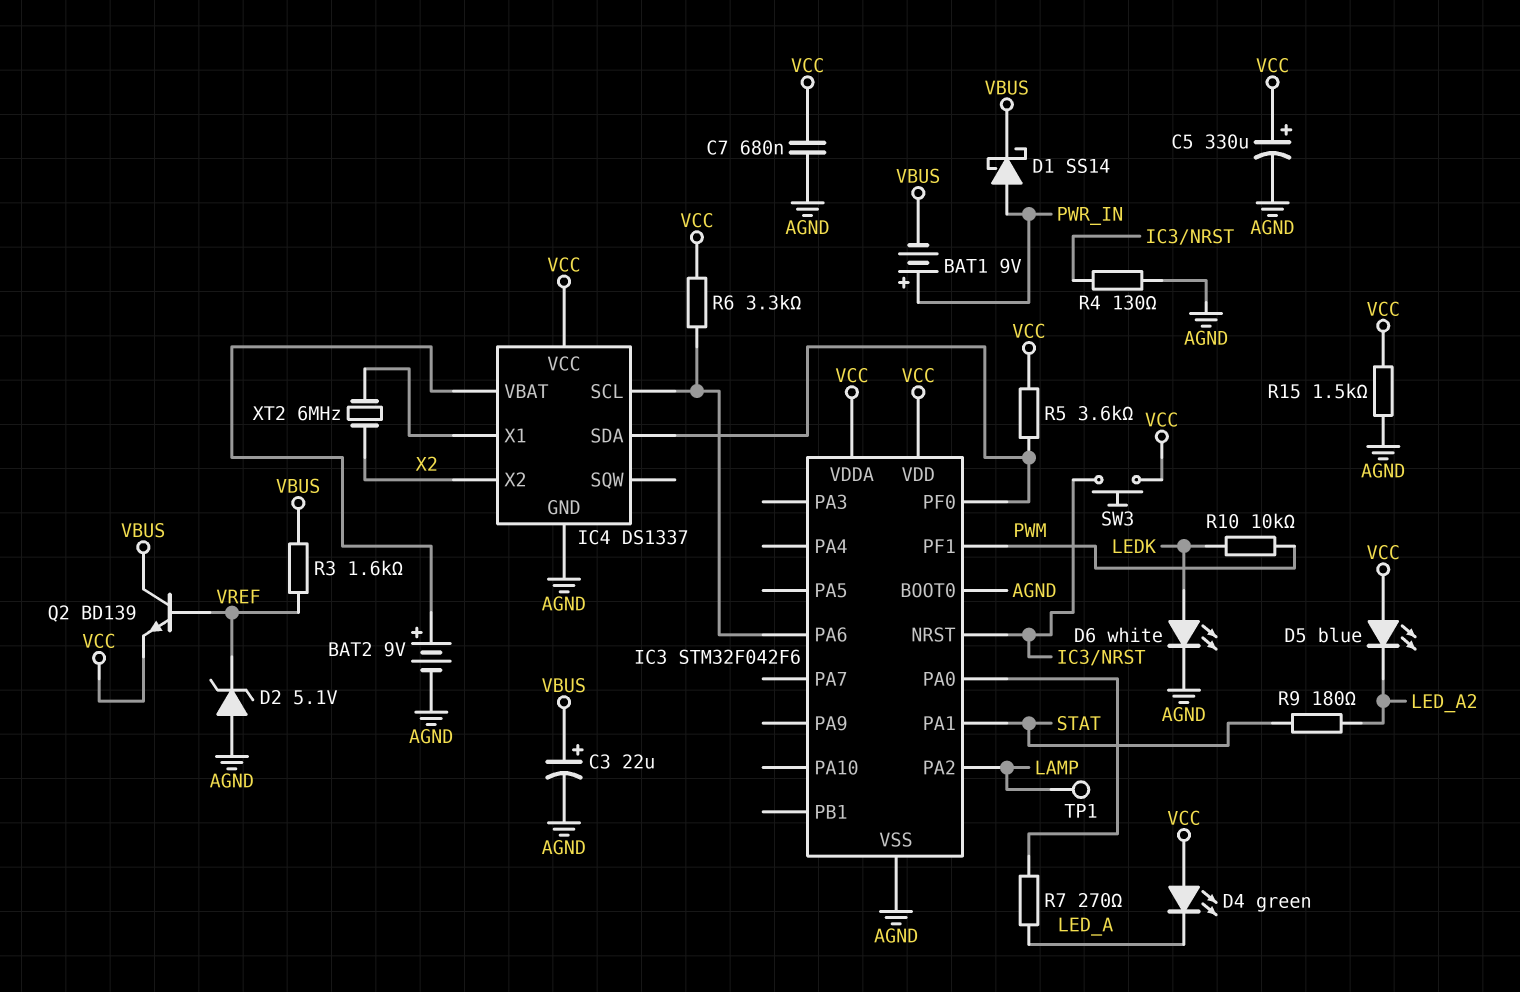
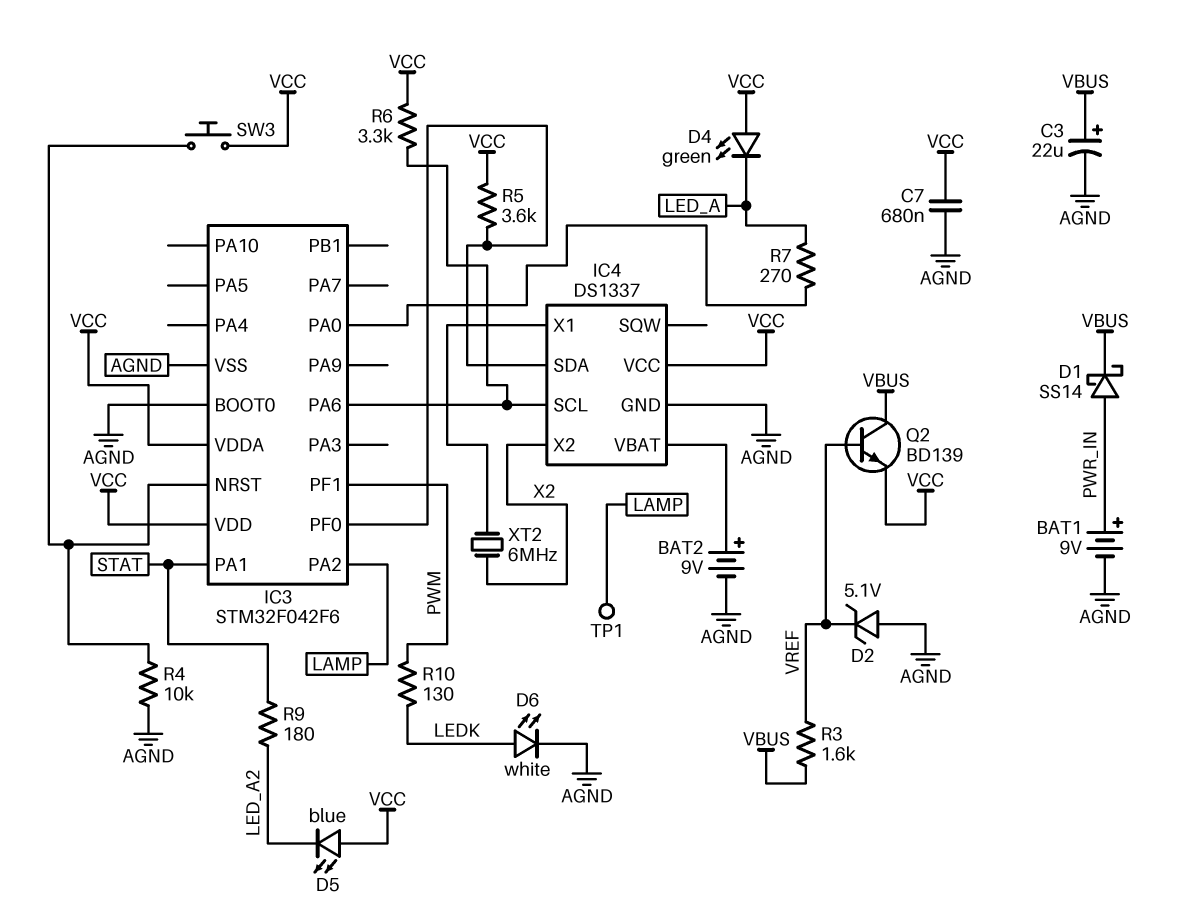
BAT1: 9V (plus PWR_IN, minus VBUS) -> 9V (plus PWR_IN, minus AGND)
C5: 330uF (plus VCC, minus AGND) -> none
R4: 130 (AGND, IC3/NRST) -> 10k (AGND, IC3/NRST)
R10: 10k (LEDK, PWM) -> 130 (LEDK, PWM)
R15: 1.5k (AGND, VCC) -> none

